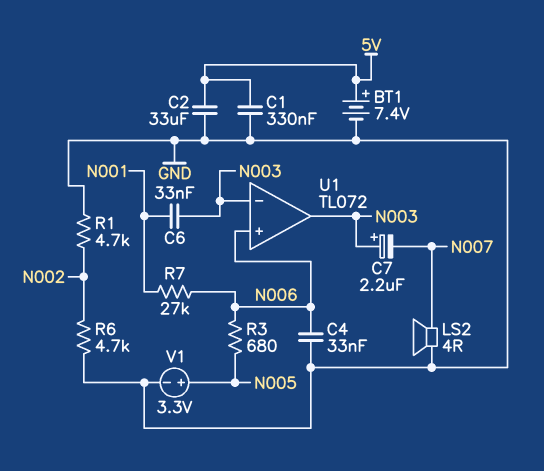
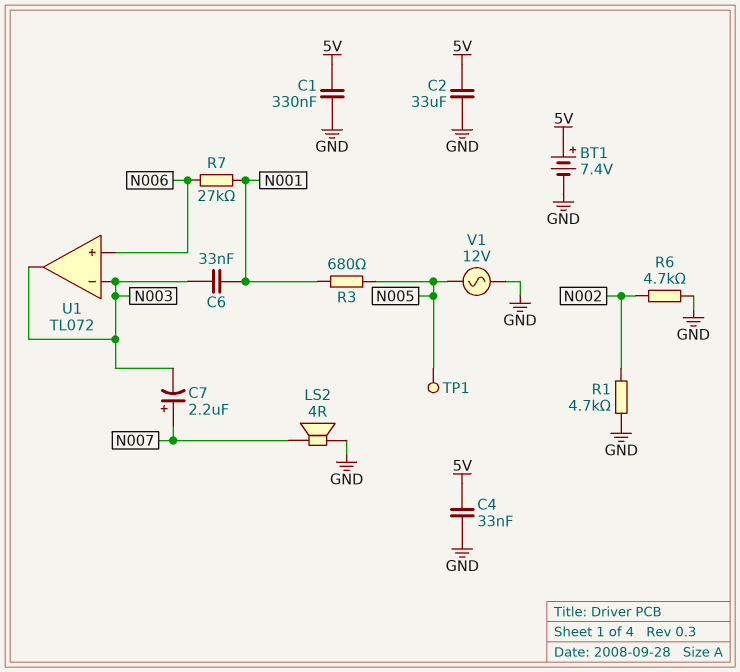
C4: 33nF (GND, N006) -> 33nF (5V, GND)
C7: 2.2uF (plus N003, minus N007) -> 2.2uF (plus N007, minus N003)
R3: 680 (N005, N006) -> 680 (N001, N005)
TP1: none -> test point (N005)
V1: 3.3V (plus N005, minus GND) -> AC 12V (GND, N005)

